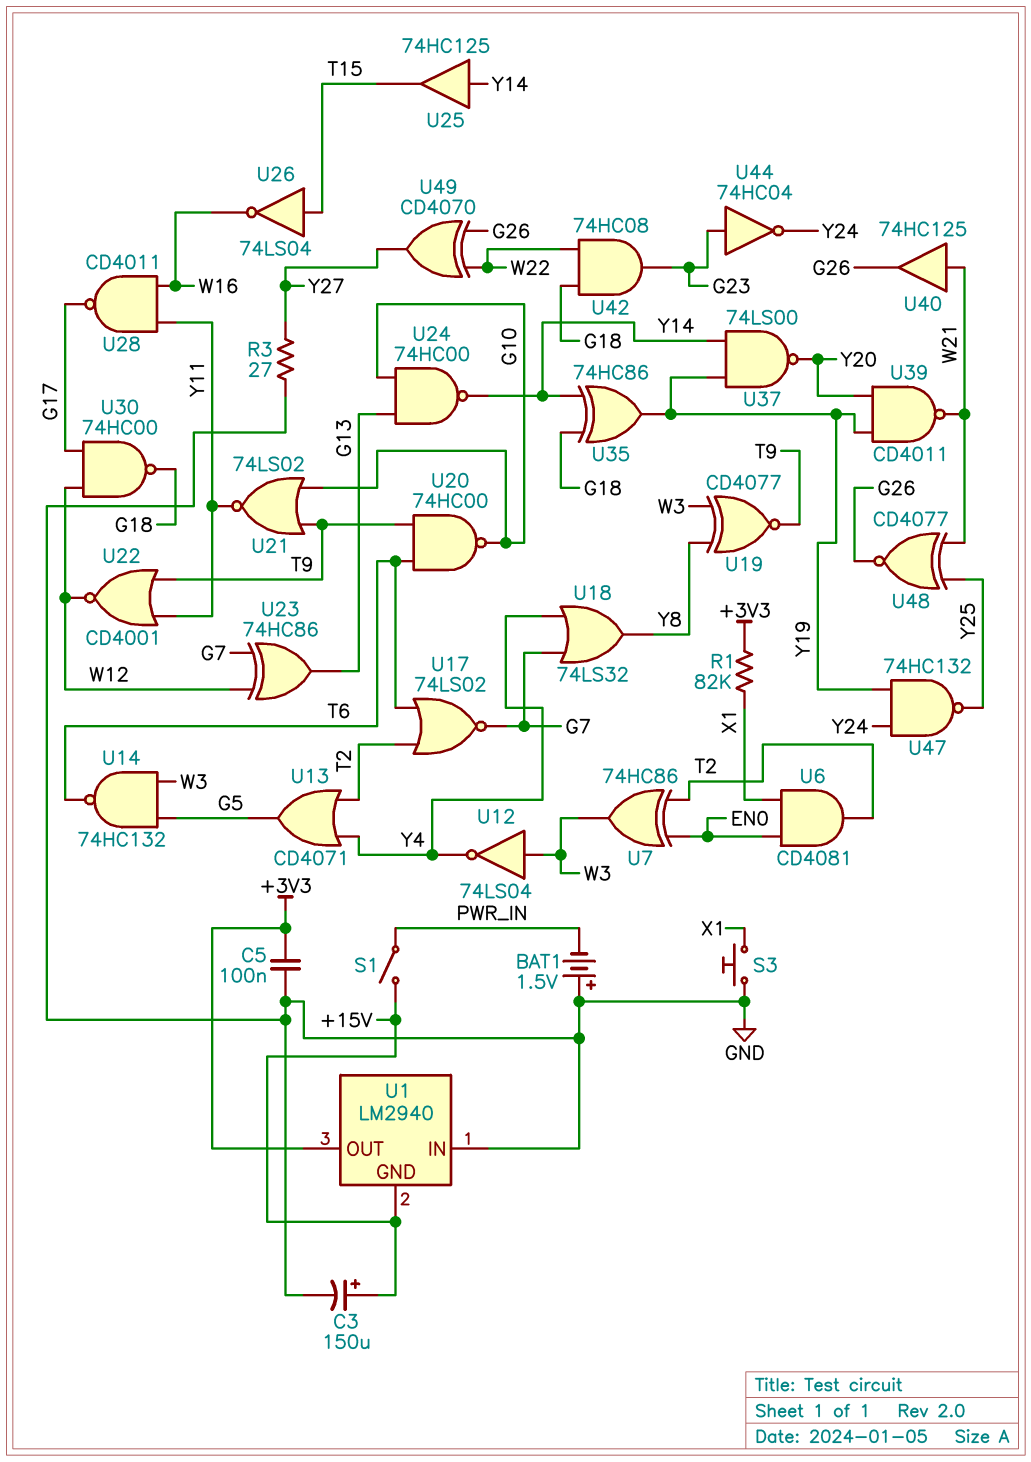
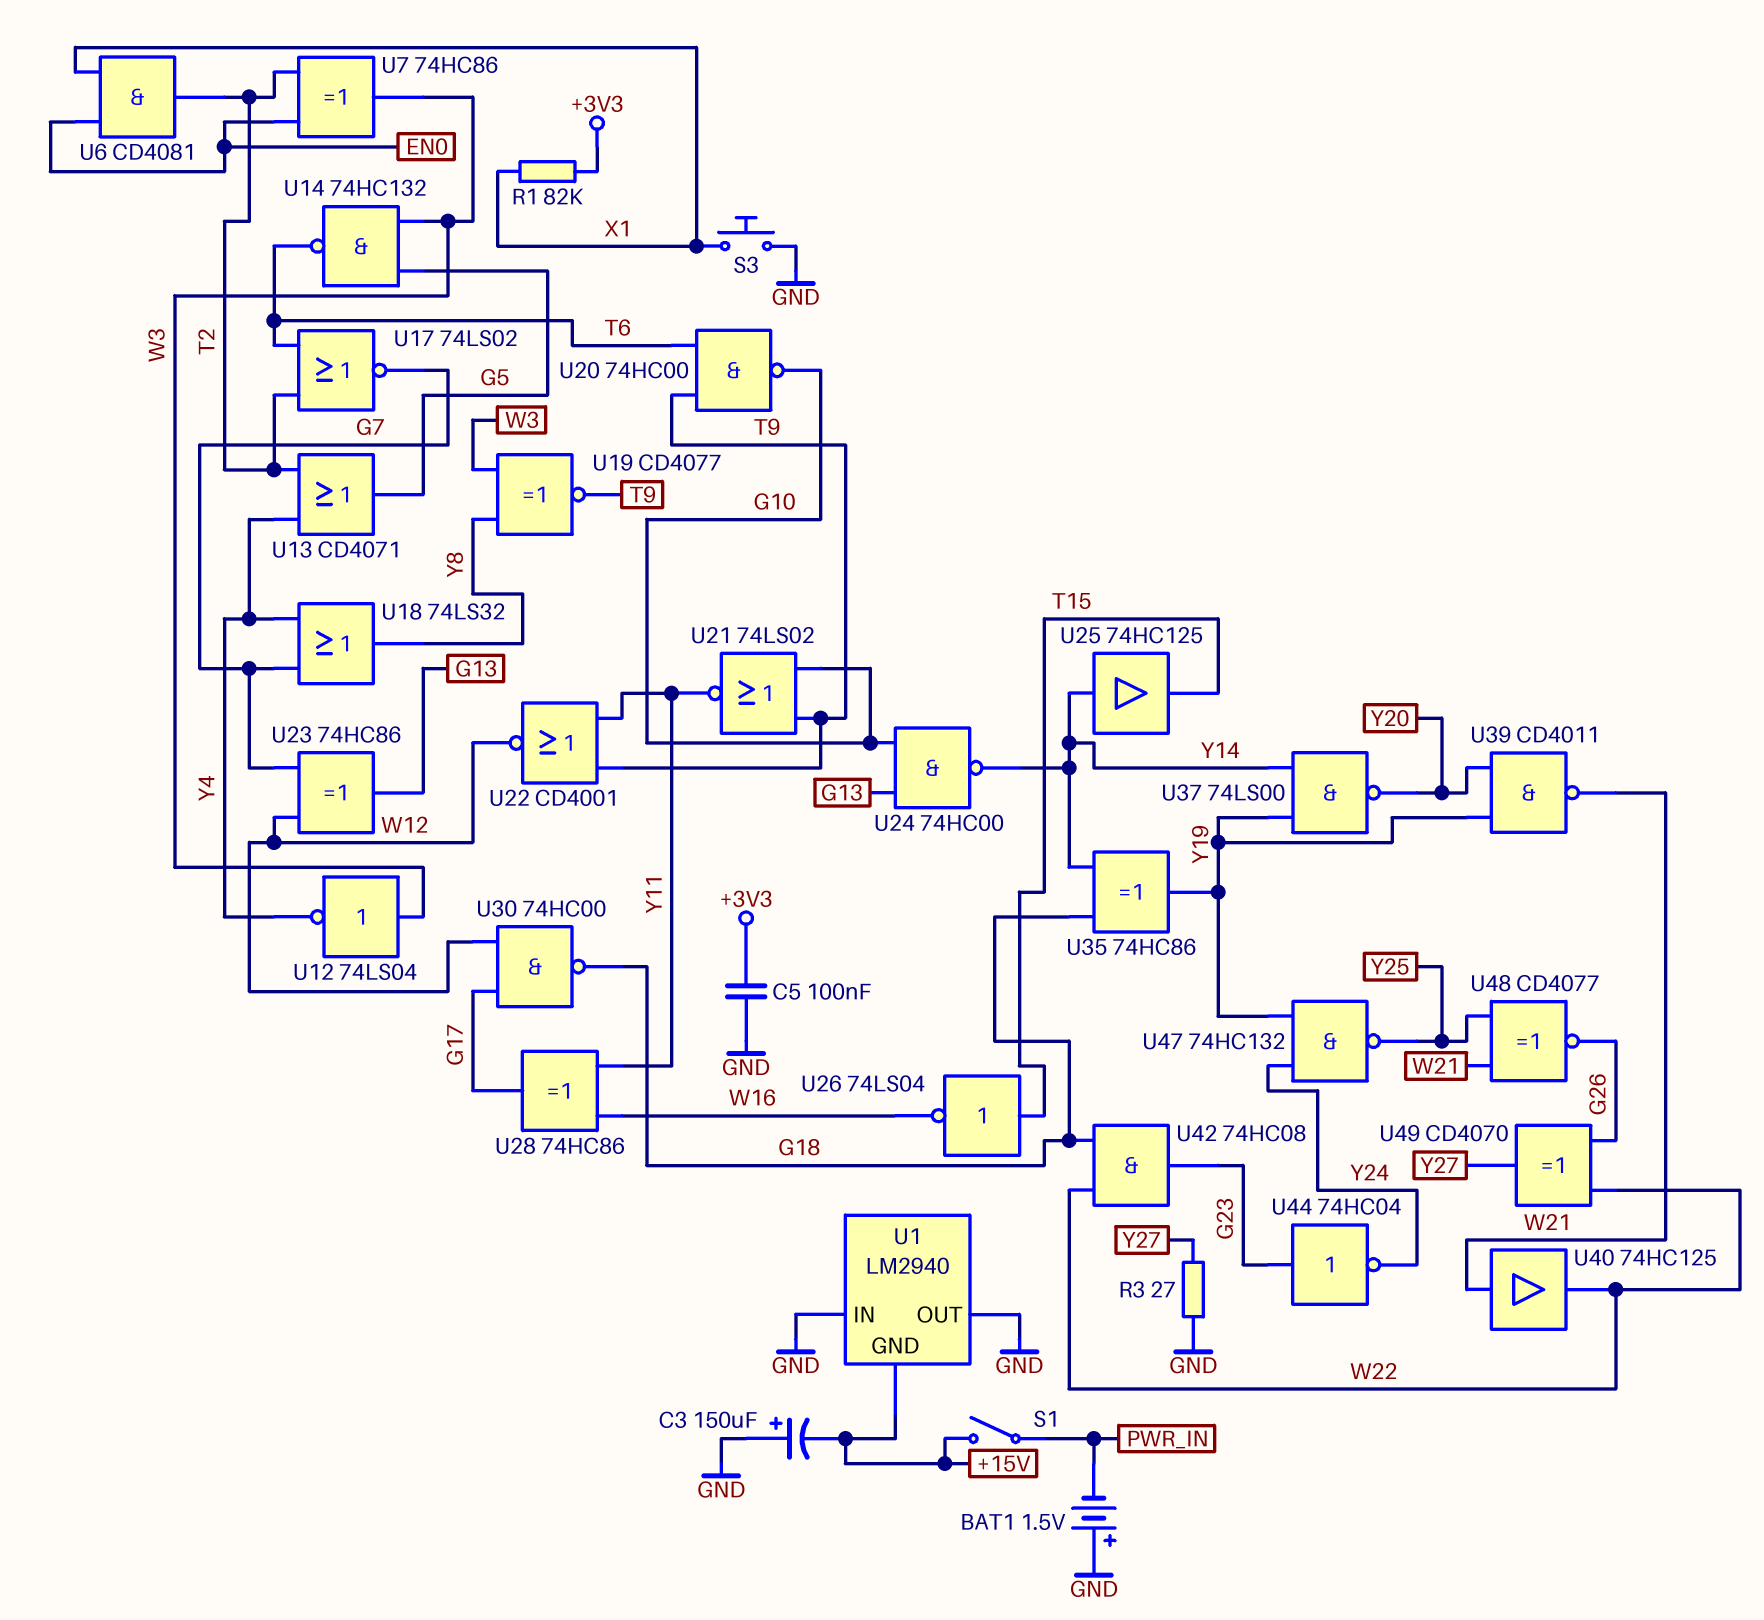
C3: 150uF (plus +15V, minus GND) -> 150uF (plus GND, minus +15V)
U1 pin OUT: +3V3 -> GND
U28: NAND CD4011 (in W16, in Y11, out G17) -> XOR 74HC86 (in W16, in Y11, out G17)
U40: buffer 74HC125 (in W21, out G26) -> buffer 74HC125 (in W21, out W22)

